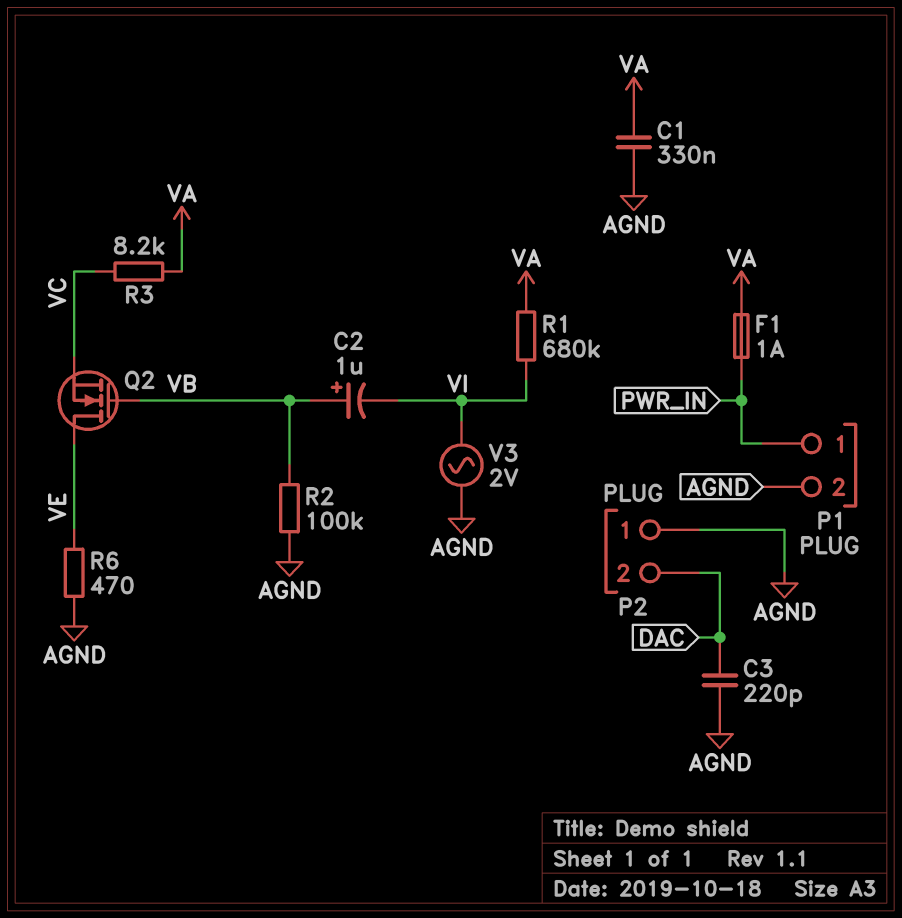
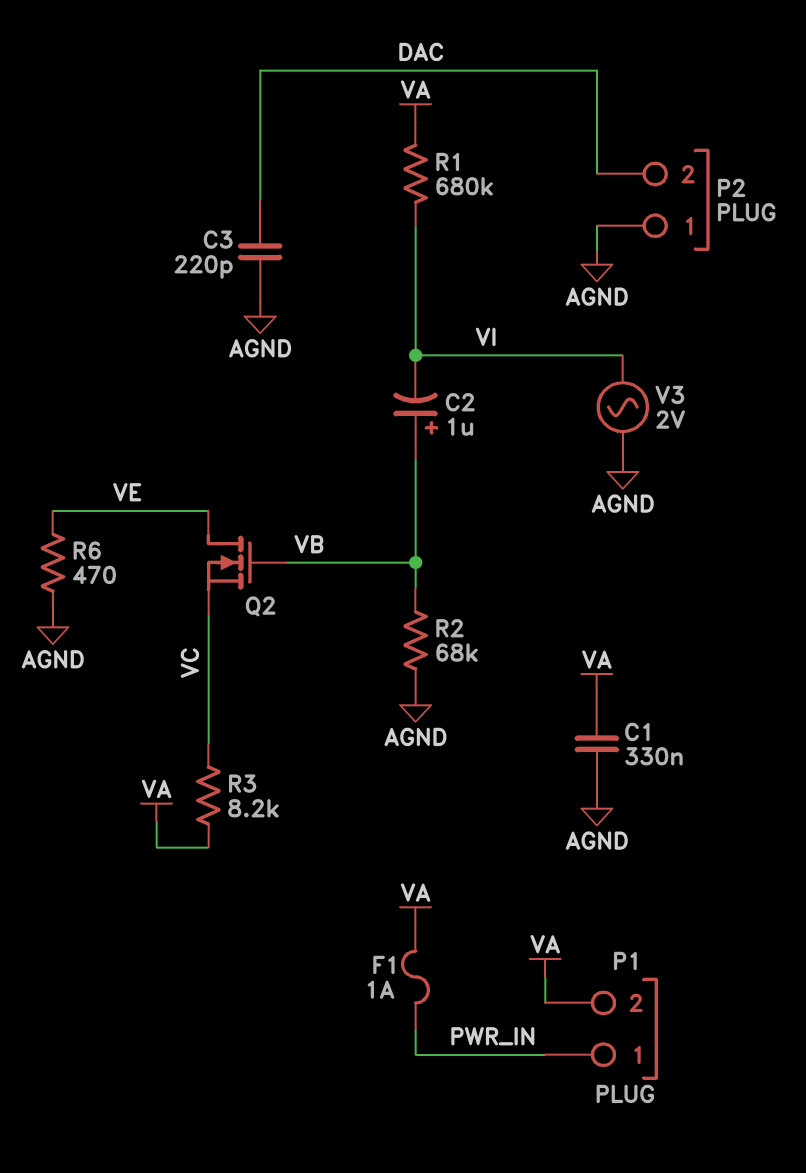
P1 pin 2: AGND -> VA
R2: 100k (AGND, VB) -> 68k (AGND, VB)

